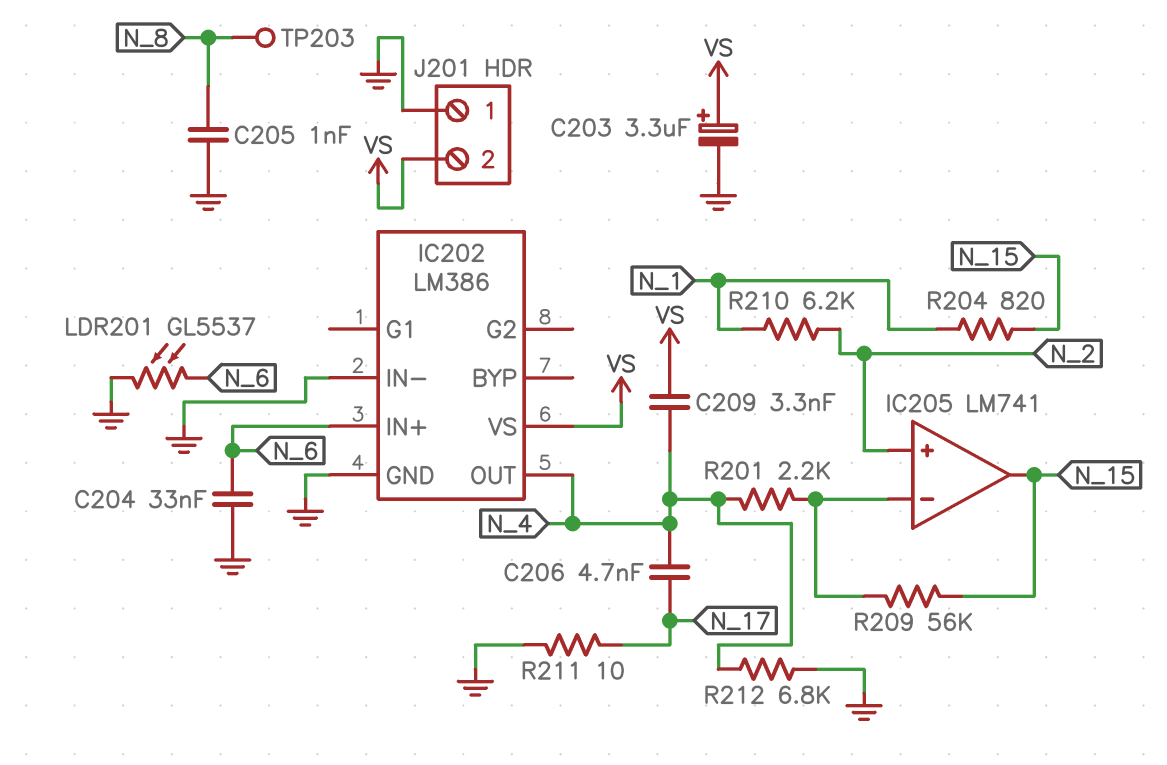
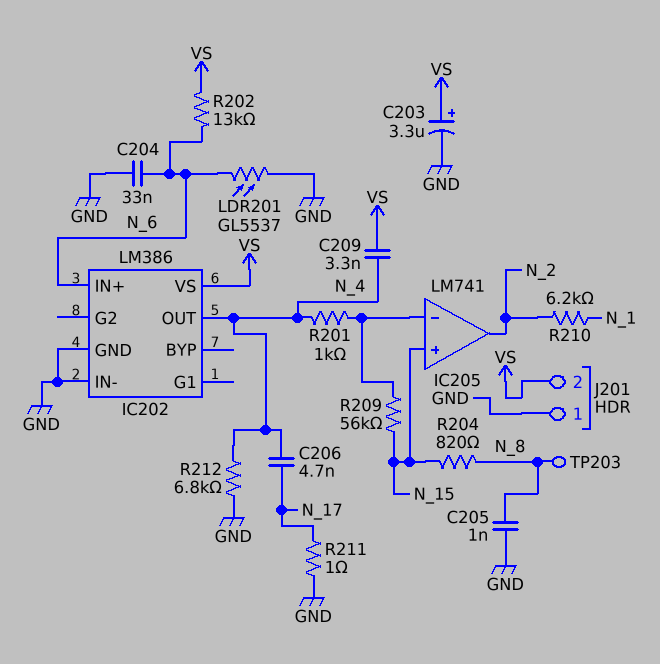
IC205 pin in+: N_2 -> N_15
IC205 pin out: N_15 -> N_2
R201: 2.2k (IC205/in-, N_4) -> 1k (IC205/in-, N_4)
R202: none -> 13k (N_6, VS)
R204: 820 (N_1, N_15) -> 820 (N_8, N_15)
R211: 10 (GND, N_17) -> 1 (GND, N_17)

